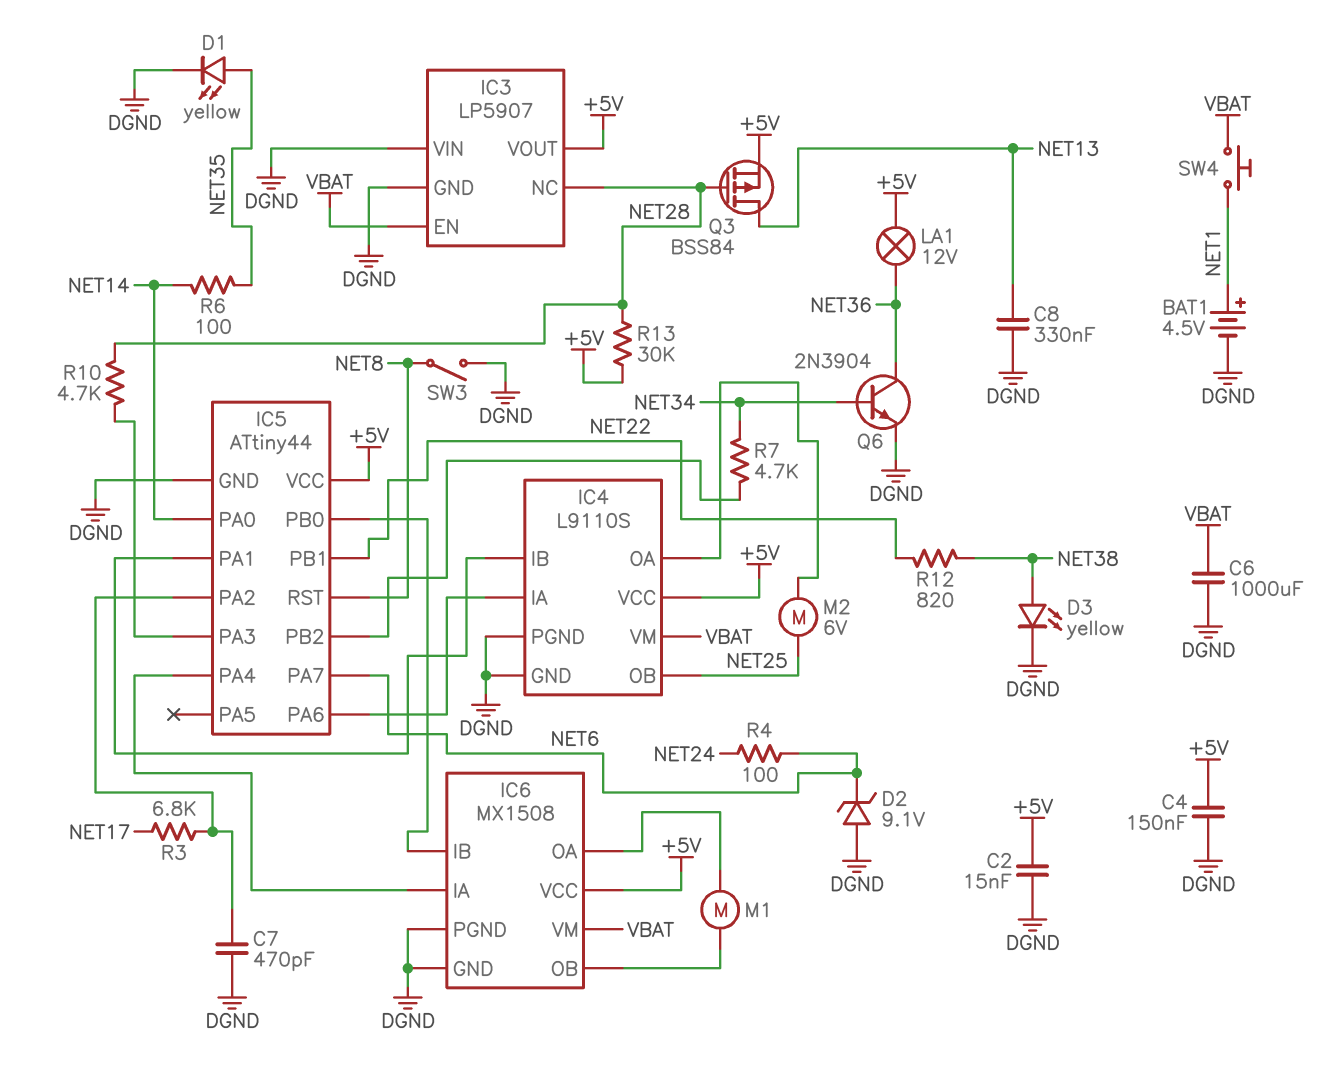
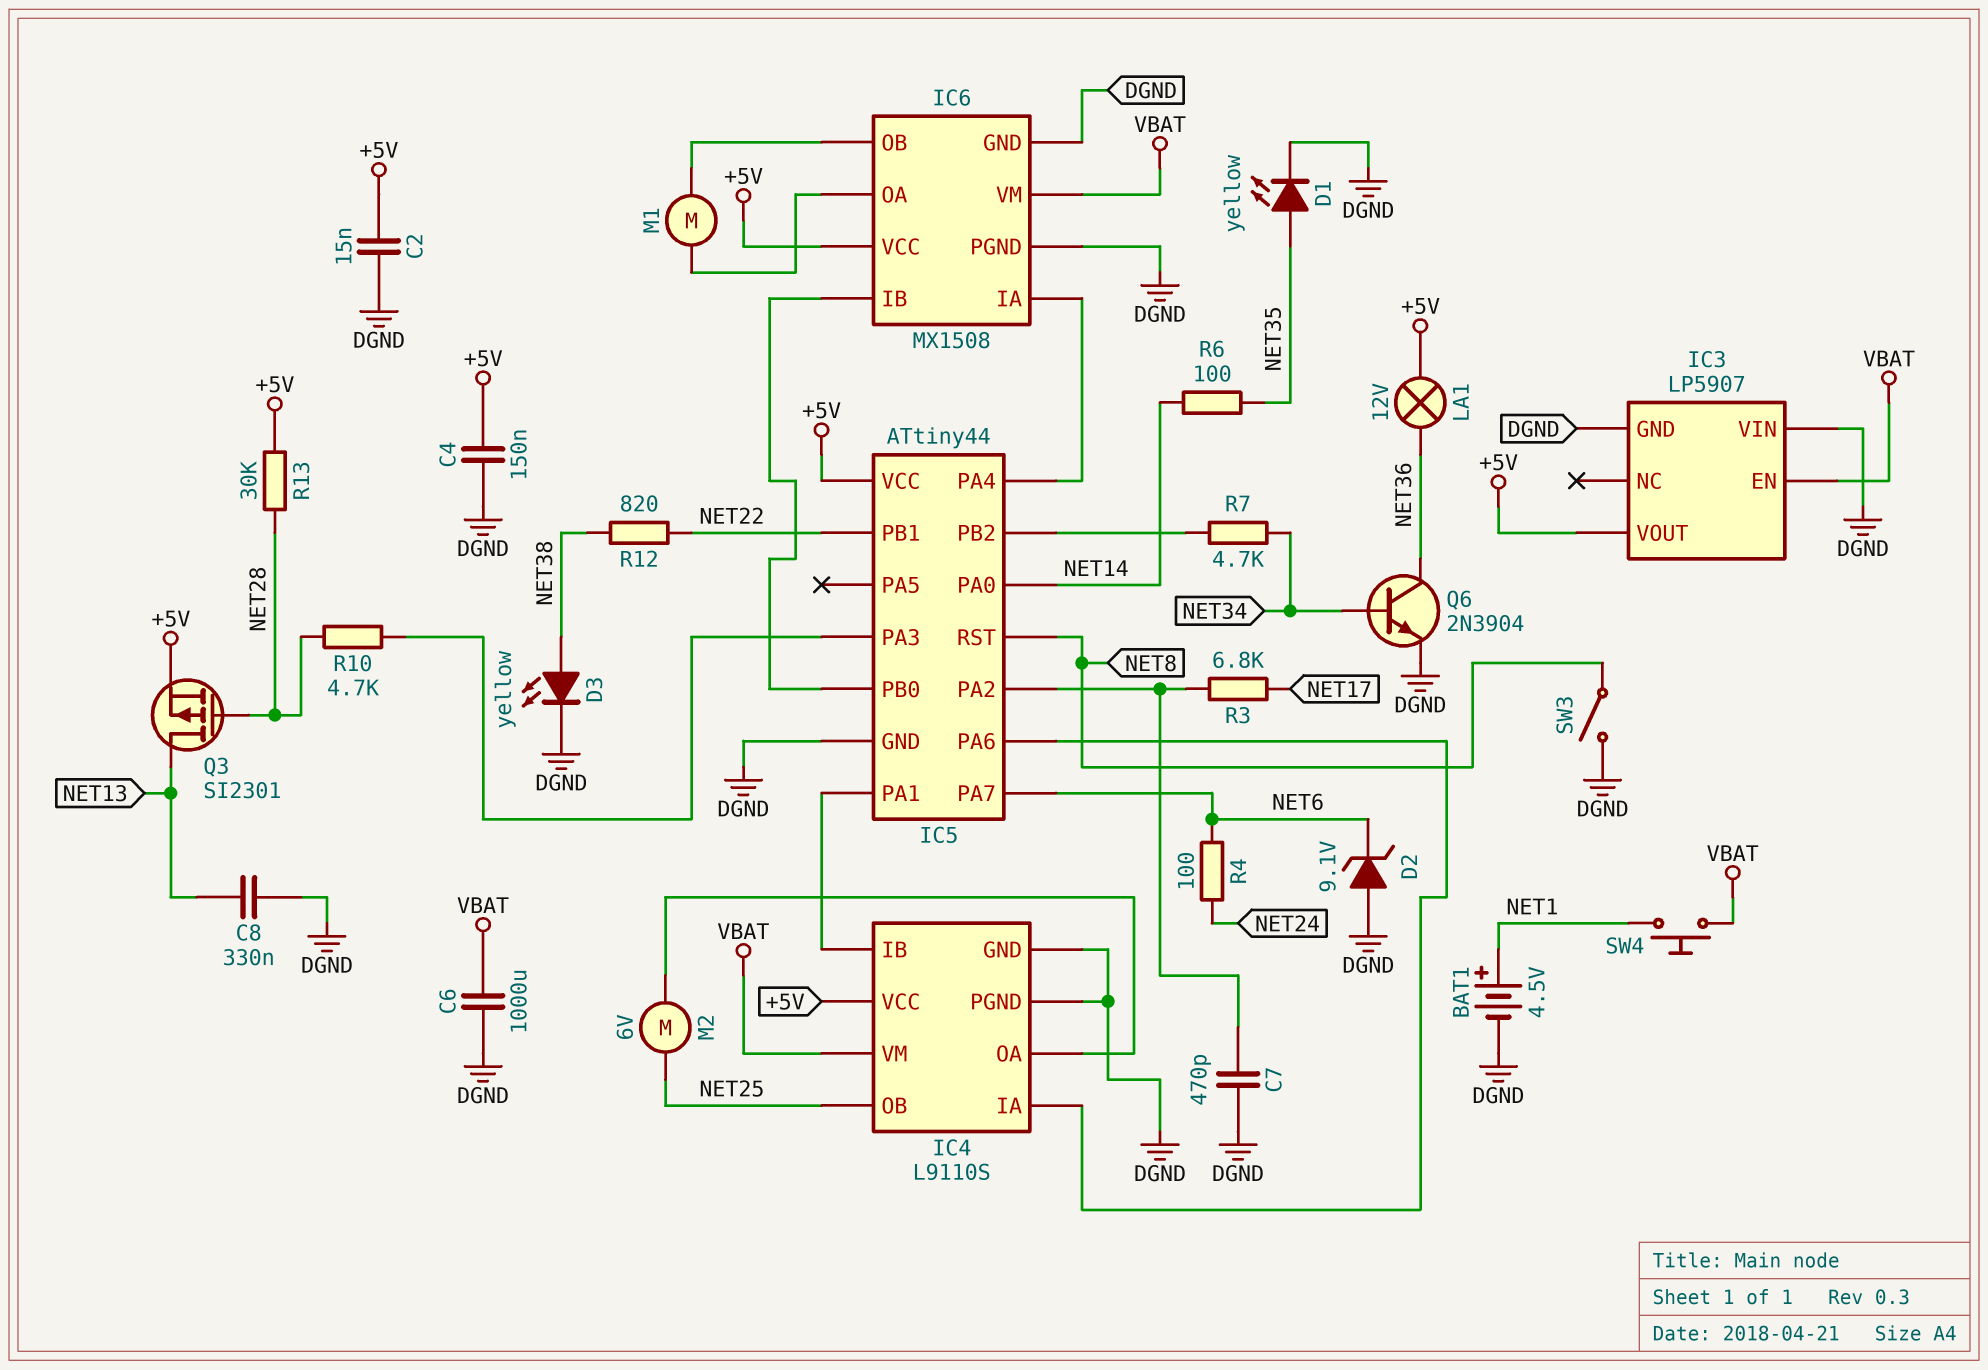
IC3 pin NC: NET28 -> none
Q3: PMOS BSS84 (G NET28, D NET13, S +5V) -> PMOS SI2301 (G NET28, D NET13, S +5V)

